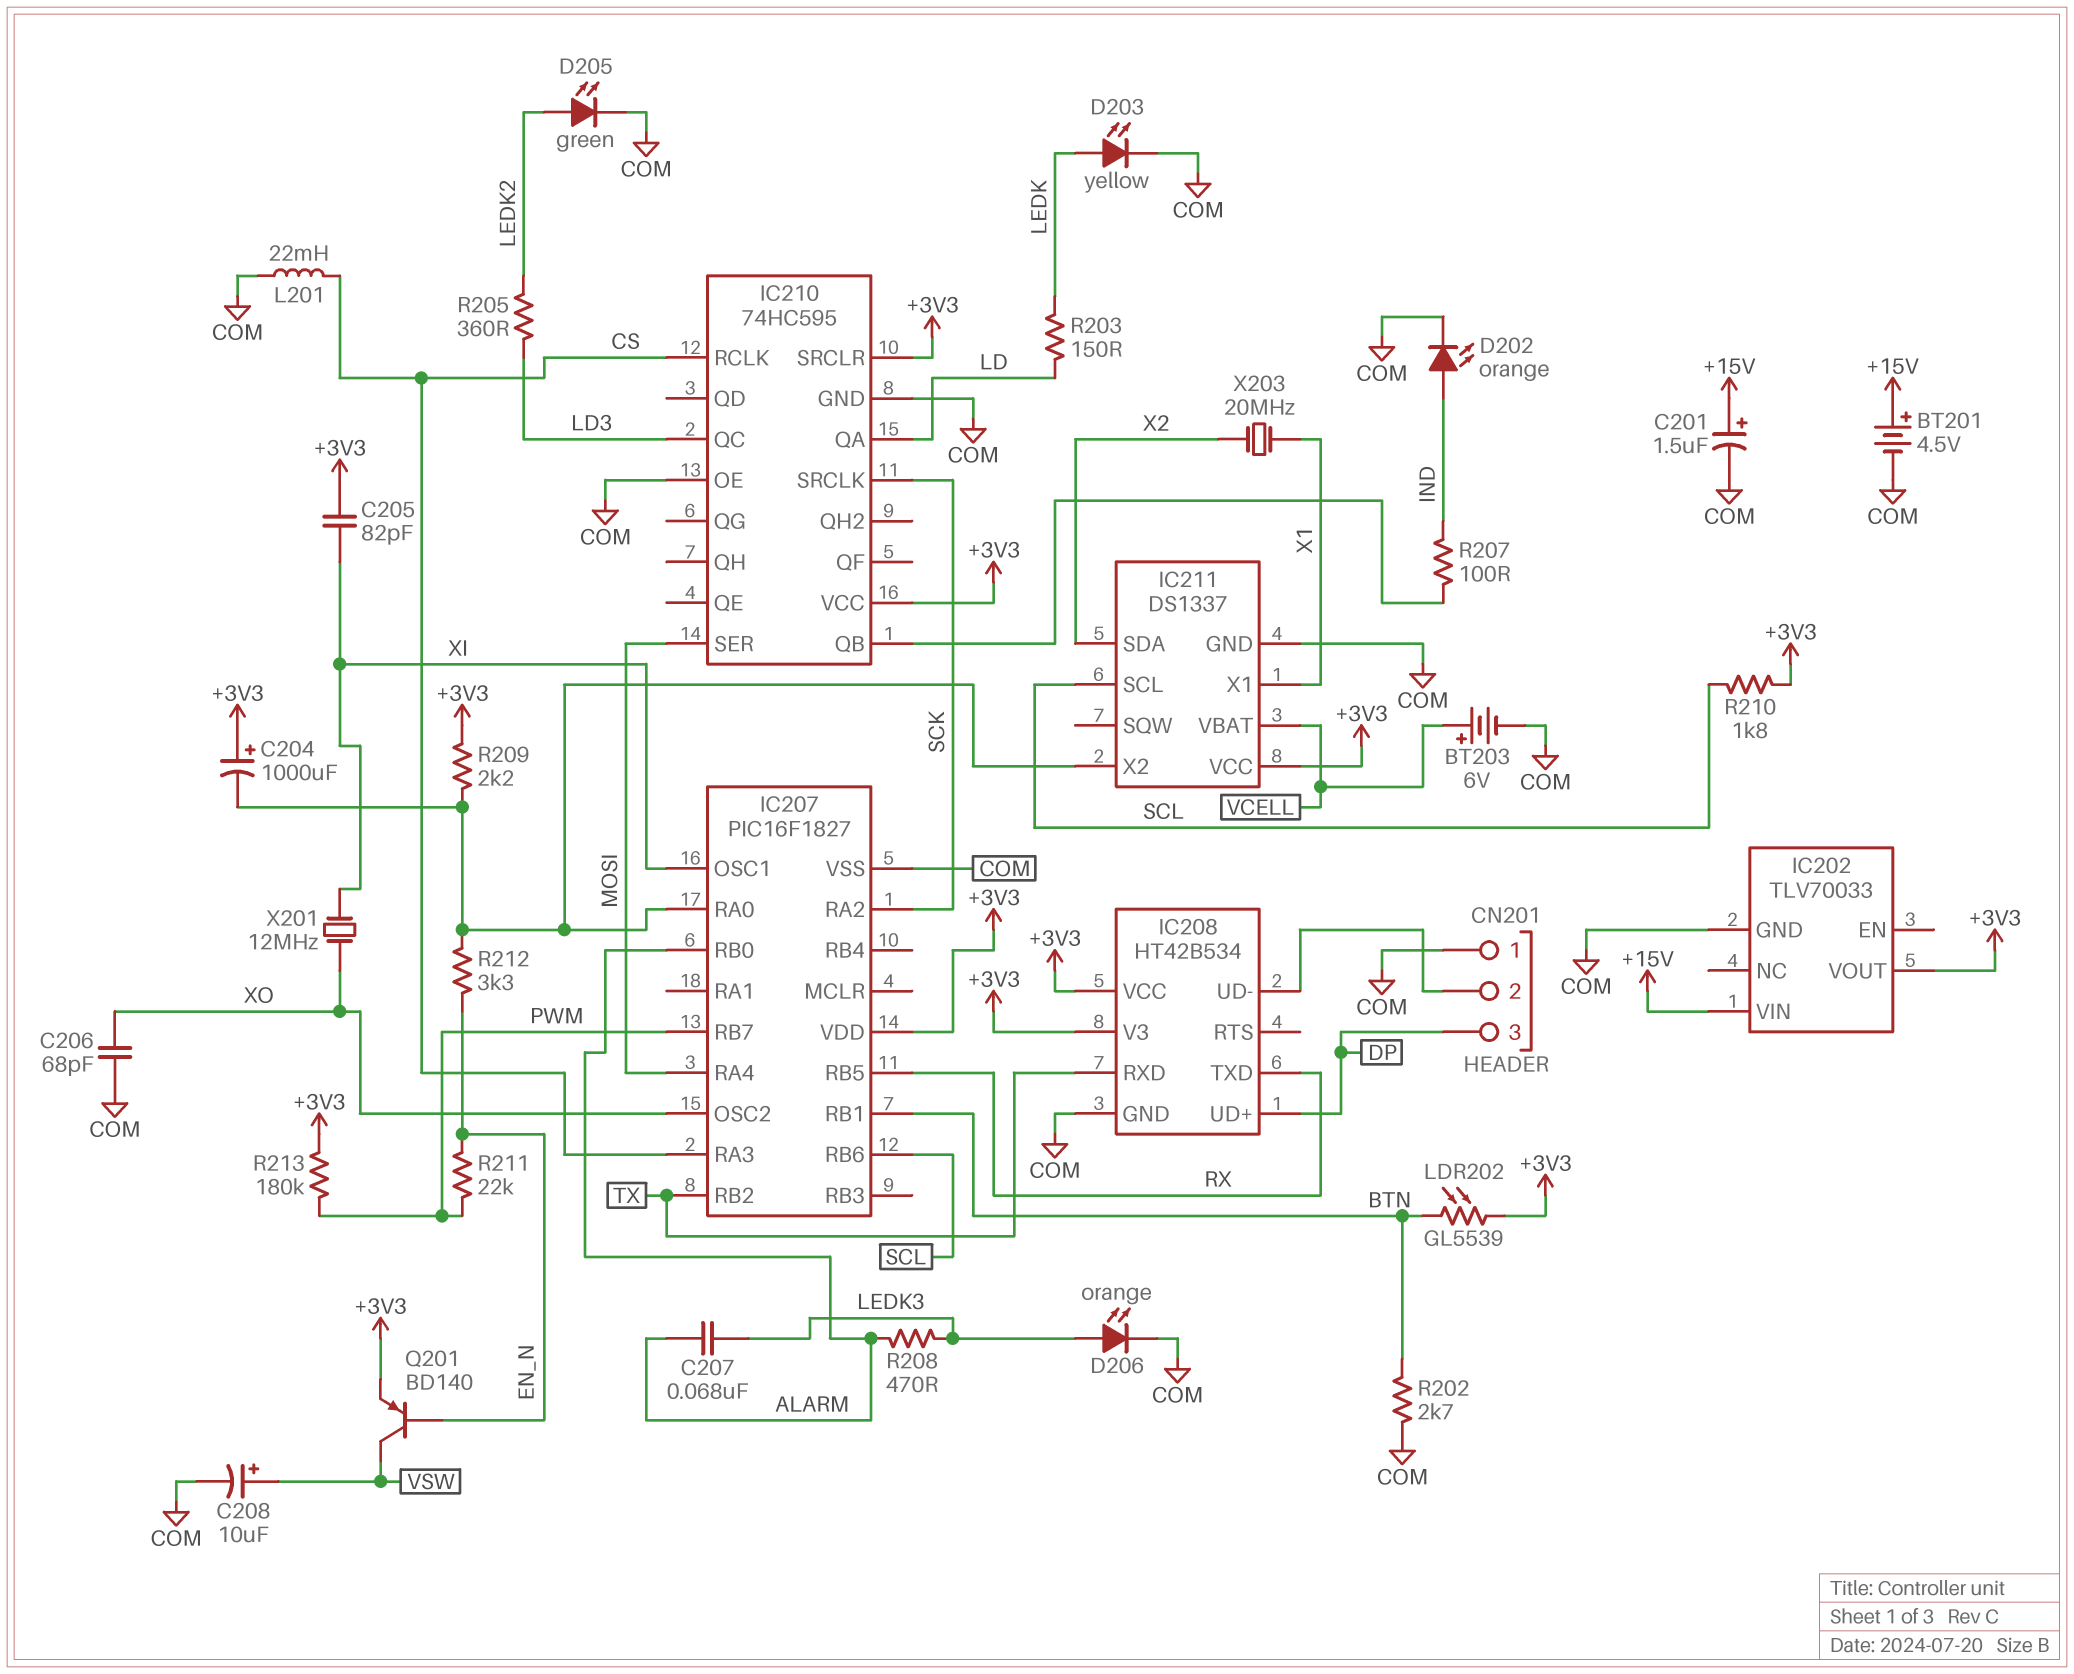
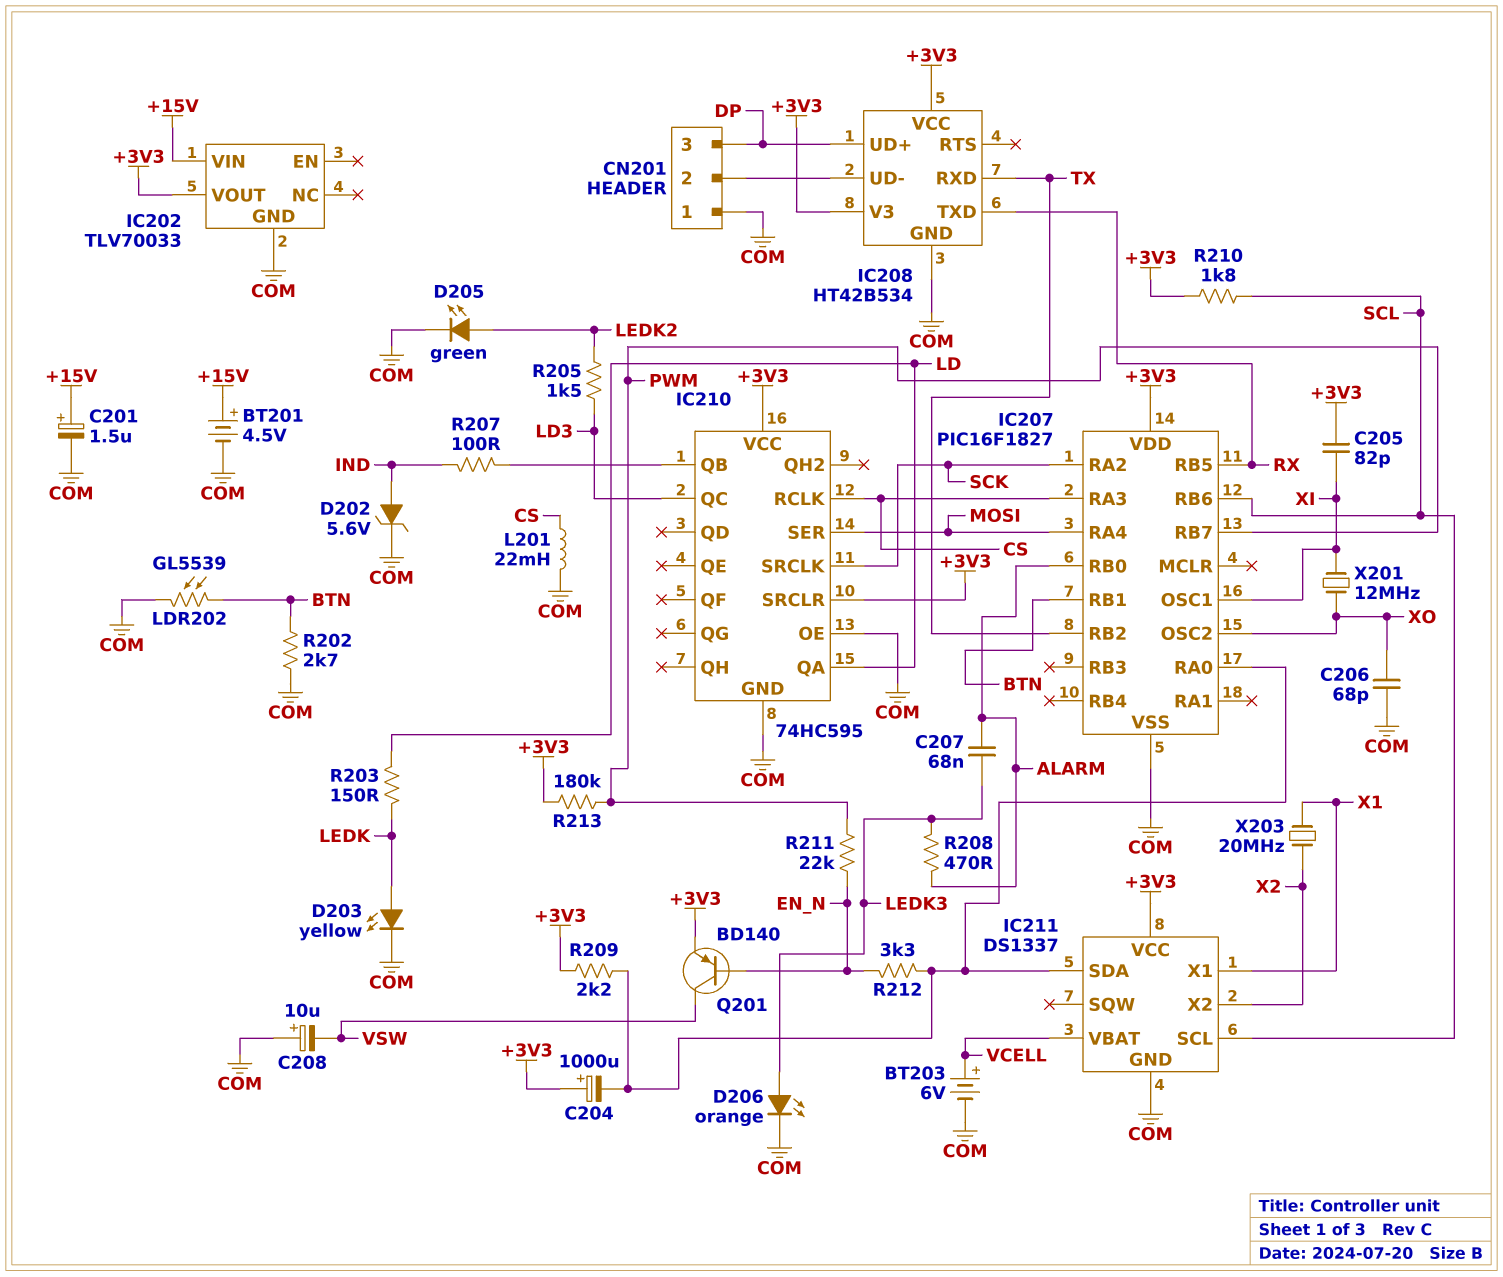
C208: 10uF (plus VSW, minus COM) -> 10uF (plus COM, minus VSW)
D202: LED orange (A IND, K COM) -> zener 5.6V (A IND, K COM)
IC211 pin SDA: X2 -> IC207/RA0
IC211 pin X2: IC207/RA0 -> X2
LDR202: GL5539 (+3V3, BTN) -> GL5539 (BTN, COM)
R205: 360 (LD3, LEDK2) -> 1.5k (LD3, LEDK2)

